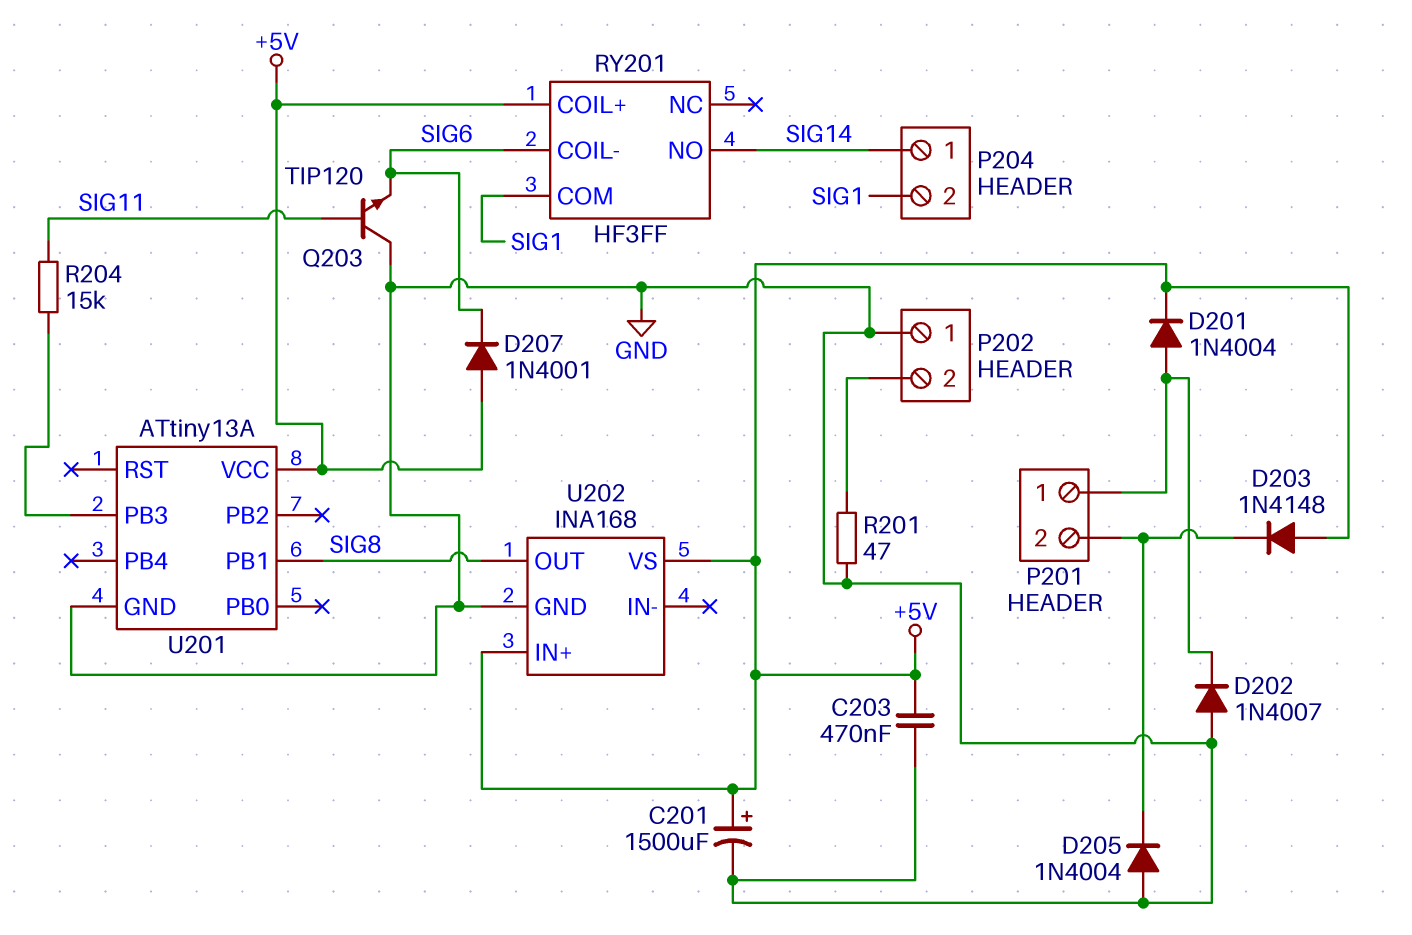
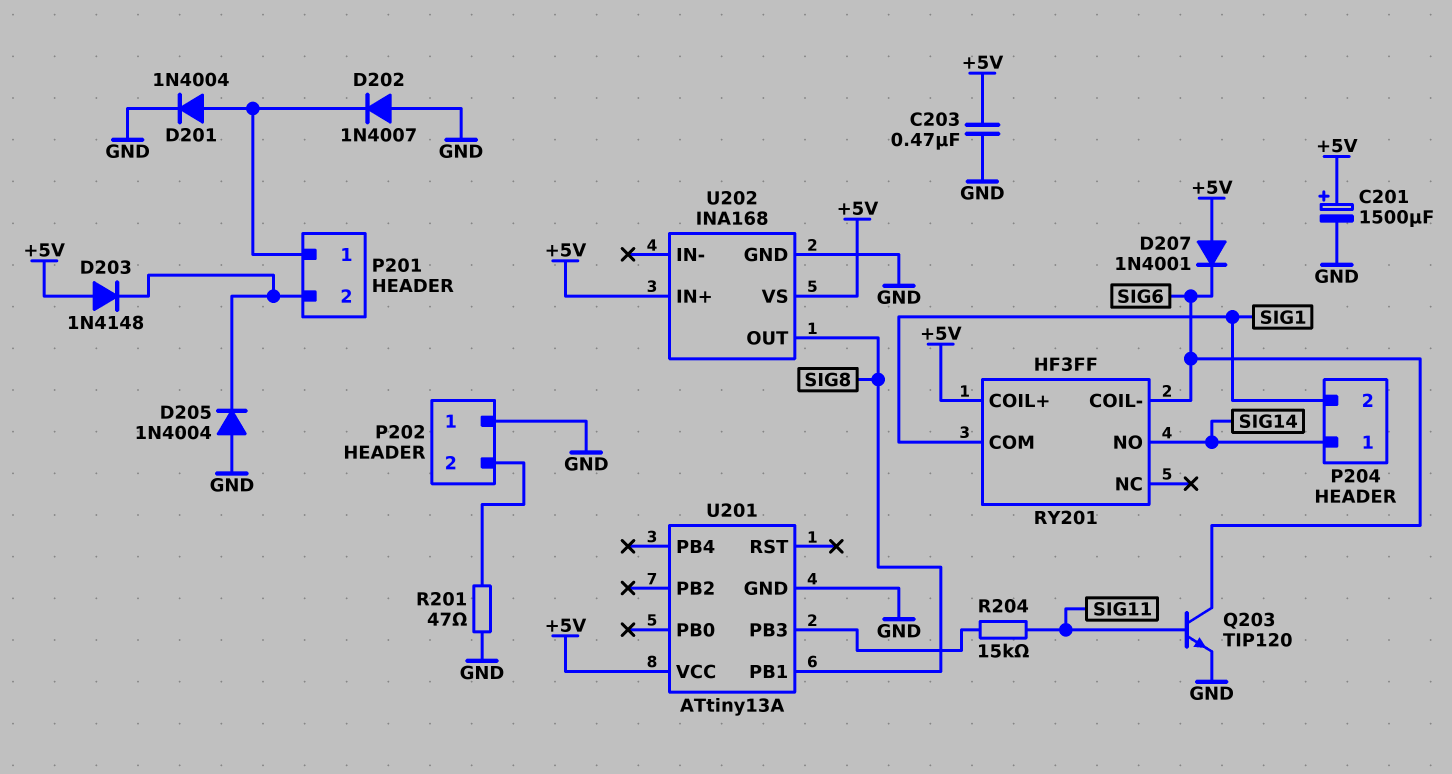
D201: diode 1N4004 (A P201/1, K +5V) -> diode 1N4004 (A P201/1, K GND)
Q203: NPN TIP120 (B SIG11, C GND, E SIG6) -> NPN TIP120 (B SIG11, C SIG6, E GND)

